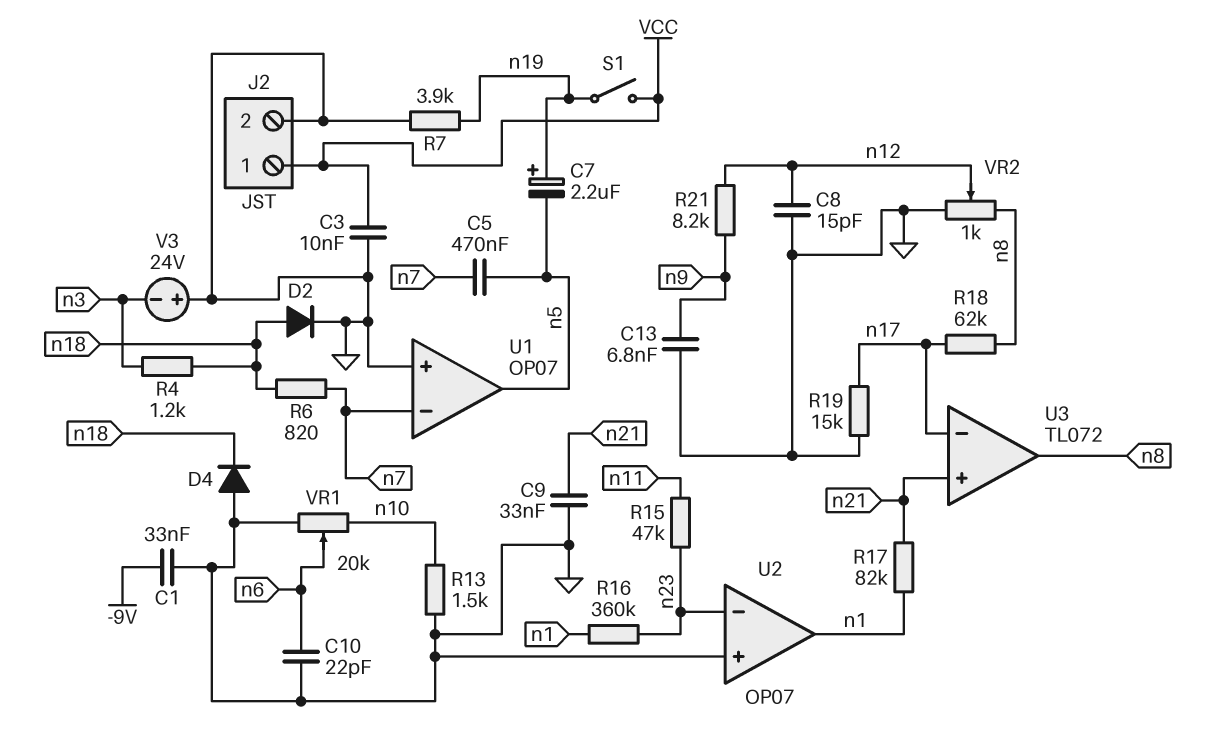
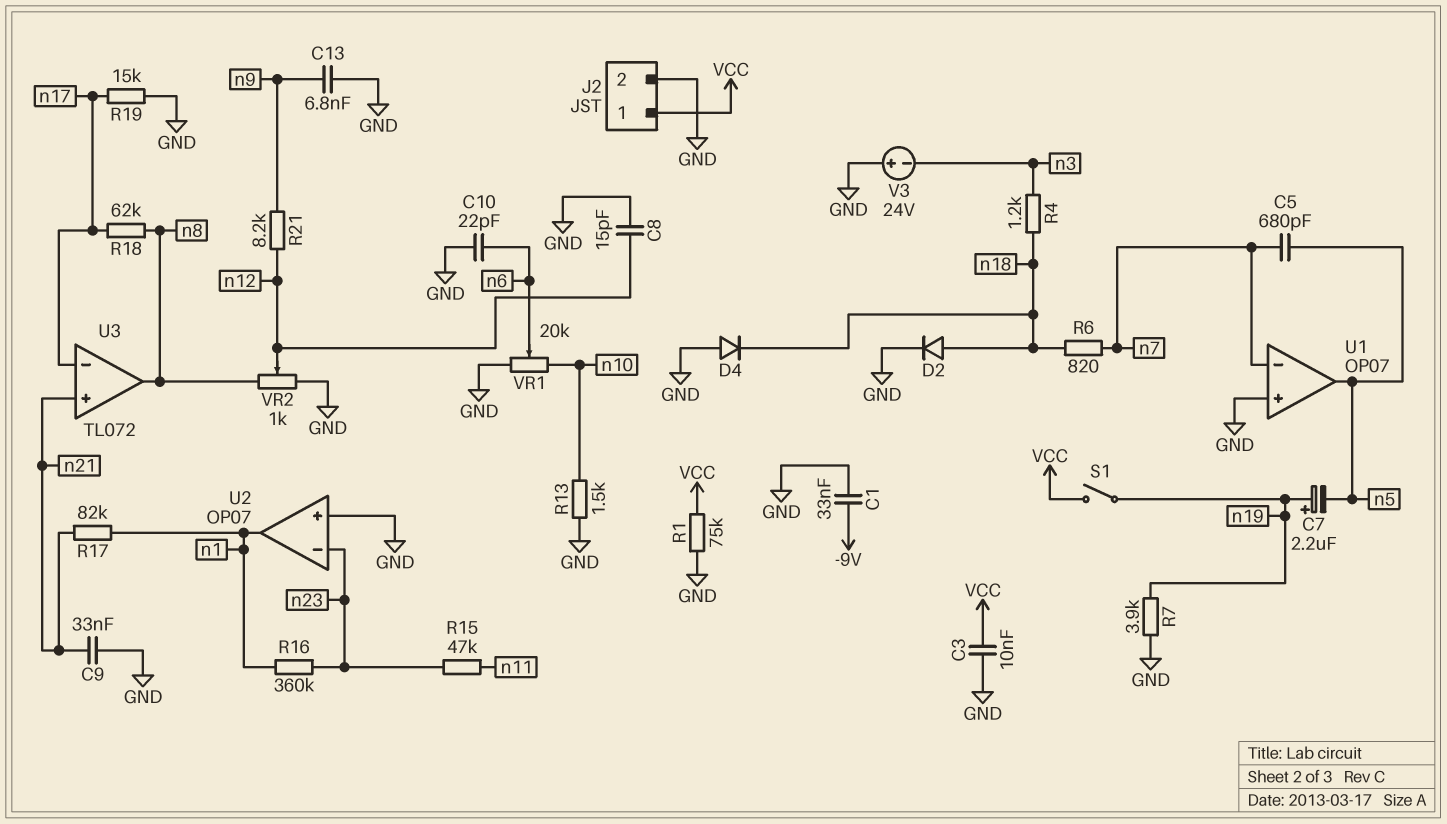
C5: 470nF (n5, n7) -> 680pF (n5, n7)
R1: none -> 75k (GND, VCC)

